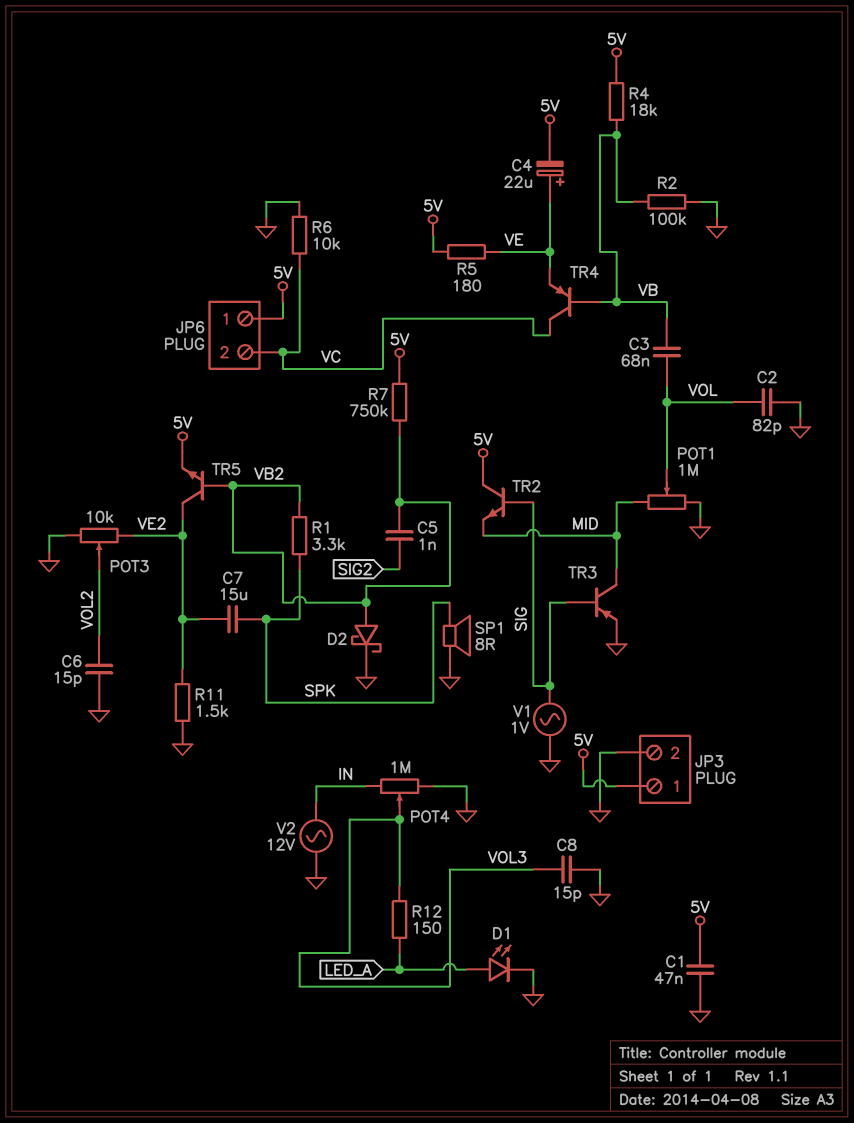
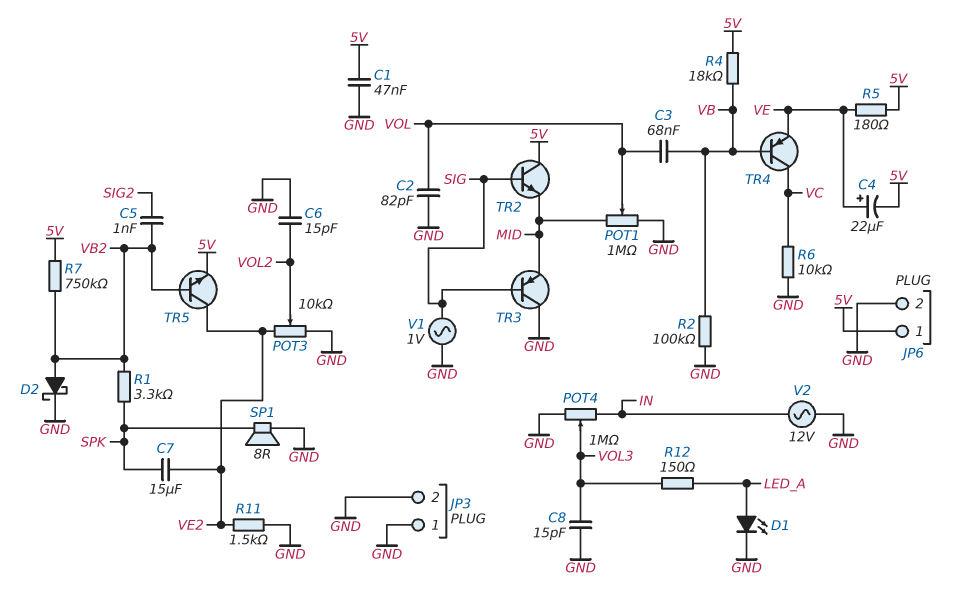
JP3 pin 1: 5V -> GND
JP6 pin 2: VC -> GND
TR3: PNP (B SIG, C MID, E GND) -> PNP (B SIG, C GND, E MID)

